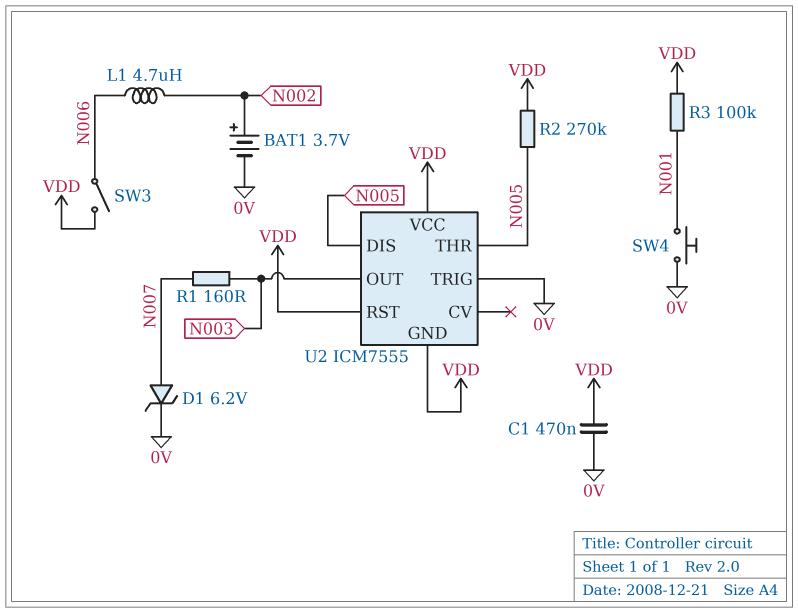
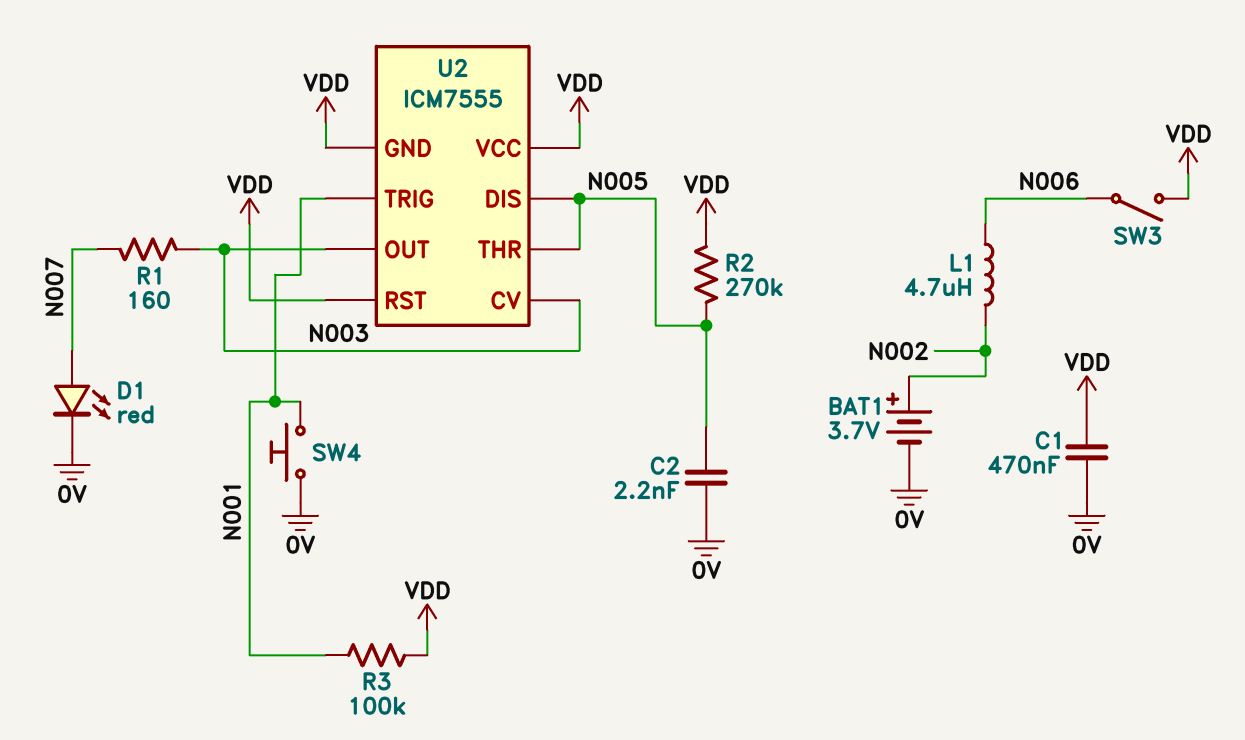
C2: none -> 2.2nF (0V, N005)
D1: zener 6.2V (A N007, K 0V) -> LED red (A N007, K 0V)
U2 pin CV: none -> N003
U2 pin TRIG: 0V -> N001

